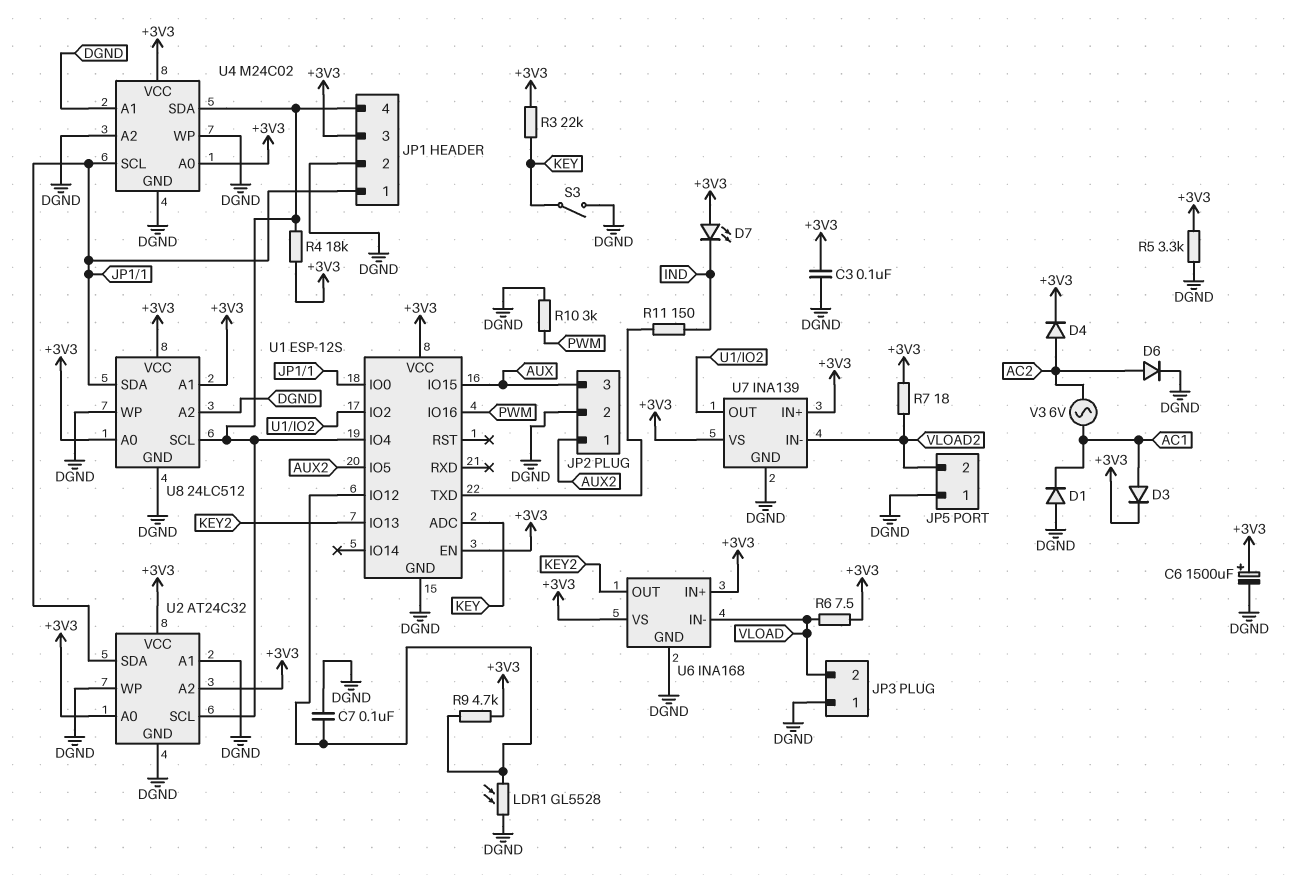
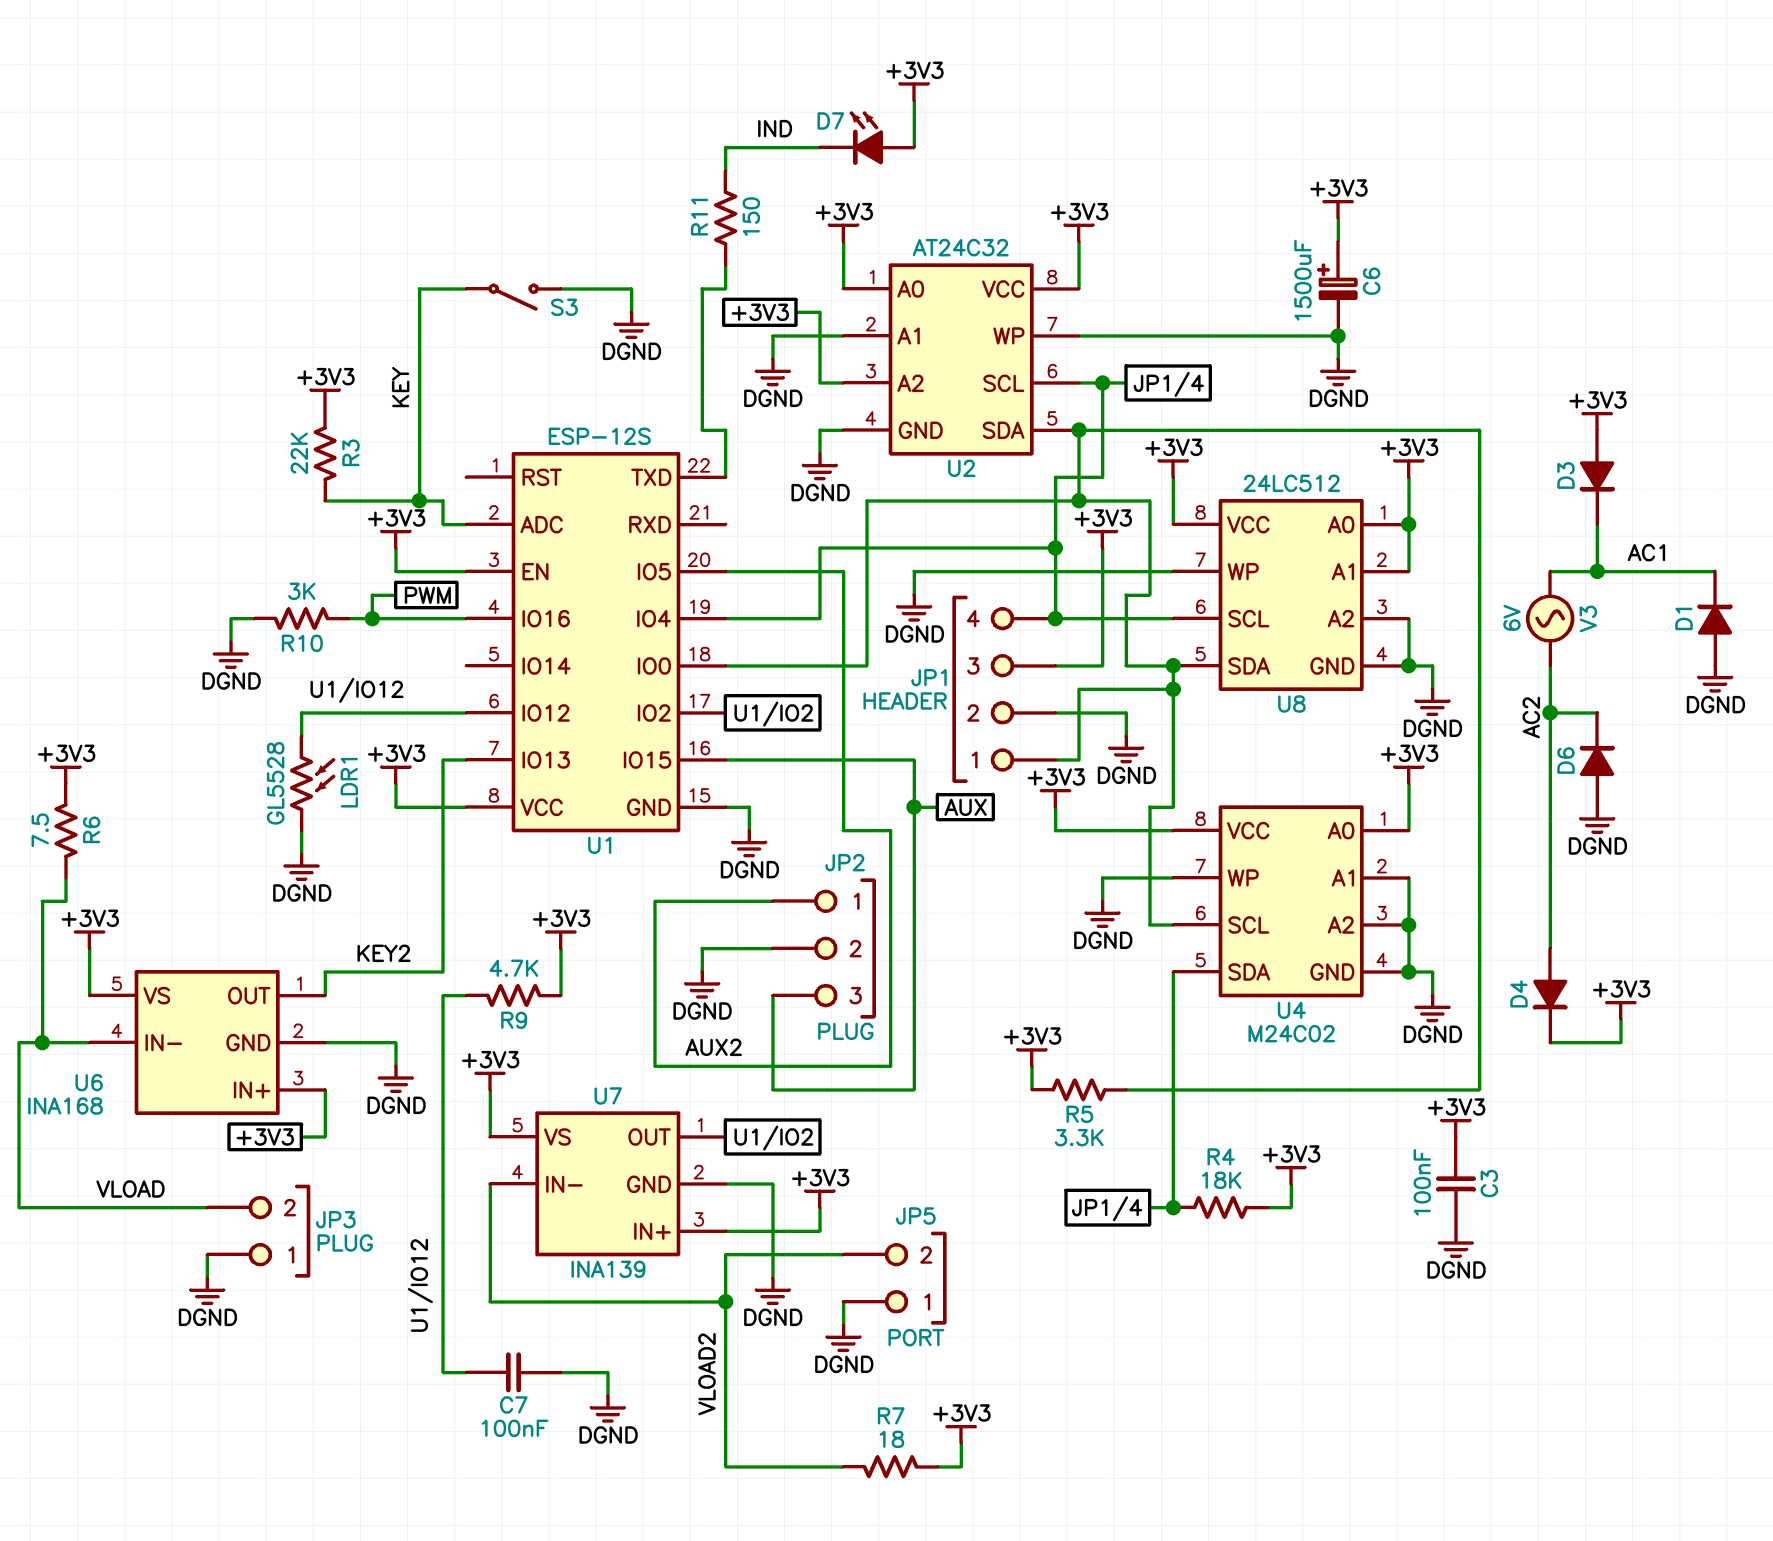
D3: diode (A AC1, K +3V3) -> diode (A +3V3, K AC1)
D6: diode (A AC2, K DGND) -> diode (A DGND, K AC2)
R5: 3.3k (+3V3, DGND) -> 3.3k (+3V3, JP1/1)

